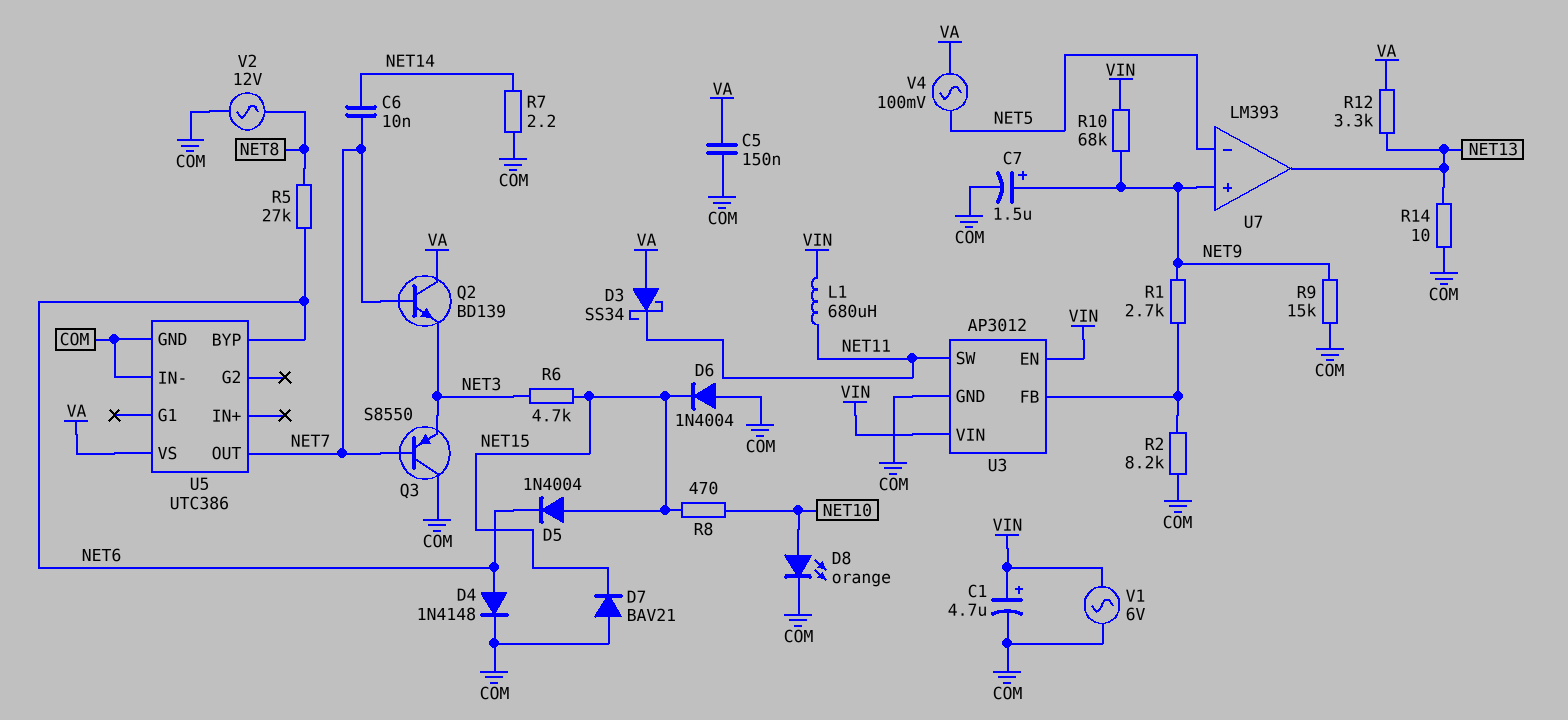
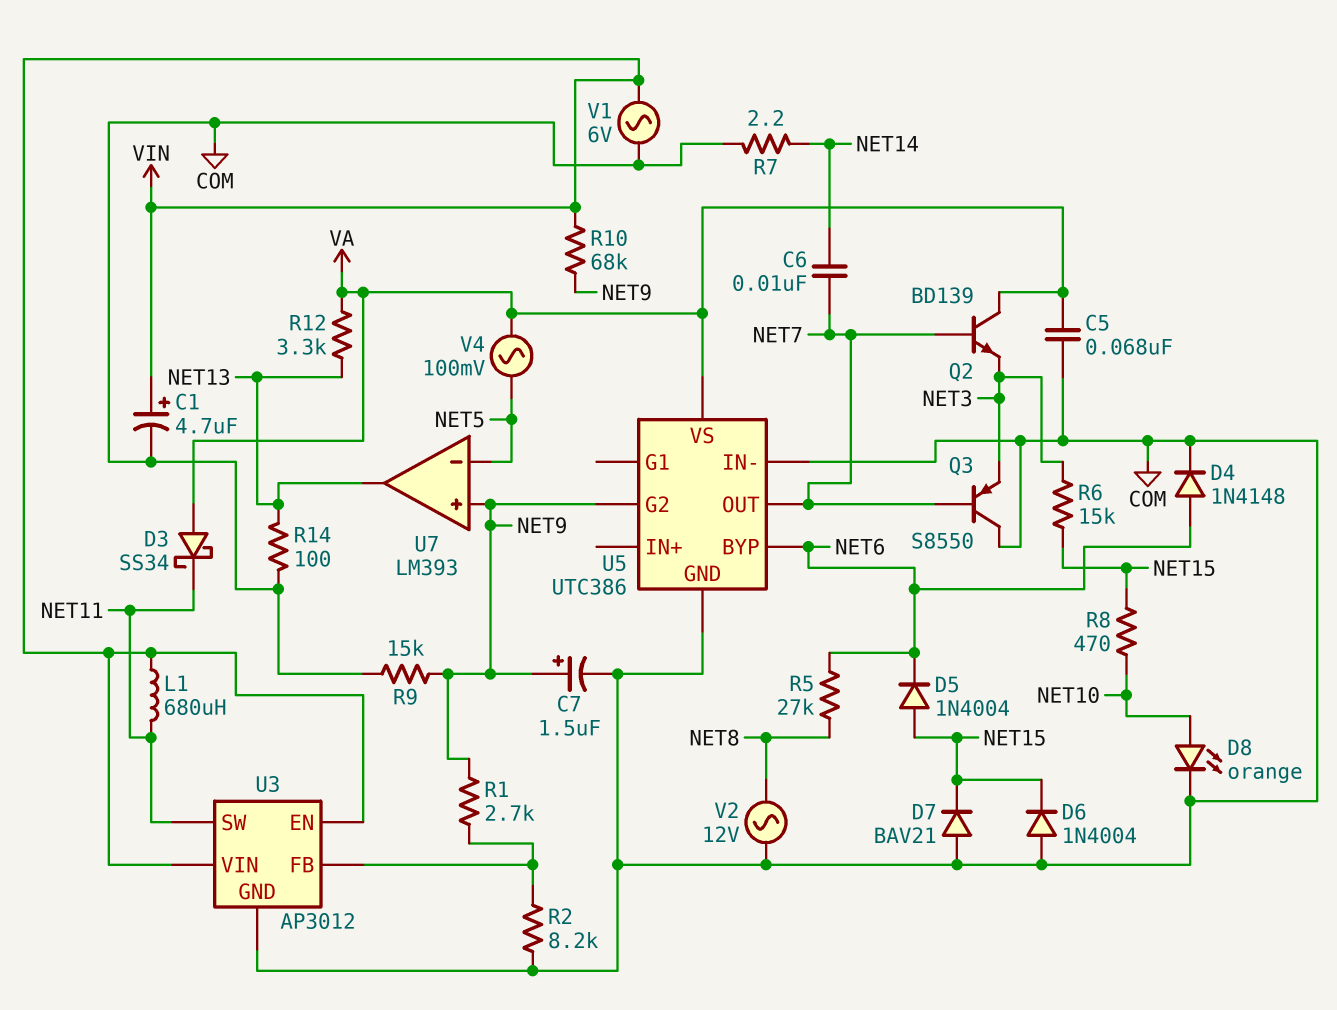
C5: 150nF (COM, VA) -> 68nF (COM, VA)
R6: 4.7k (NET3, NET15) -> 15k (NET3, NET15)
R14: 10 (COM, NET13) -> 100 (COM, NET13)
U5 pin G2: none -> NET9

